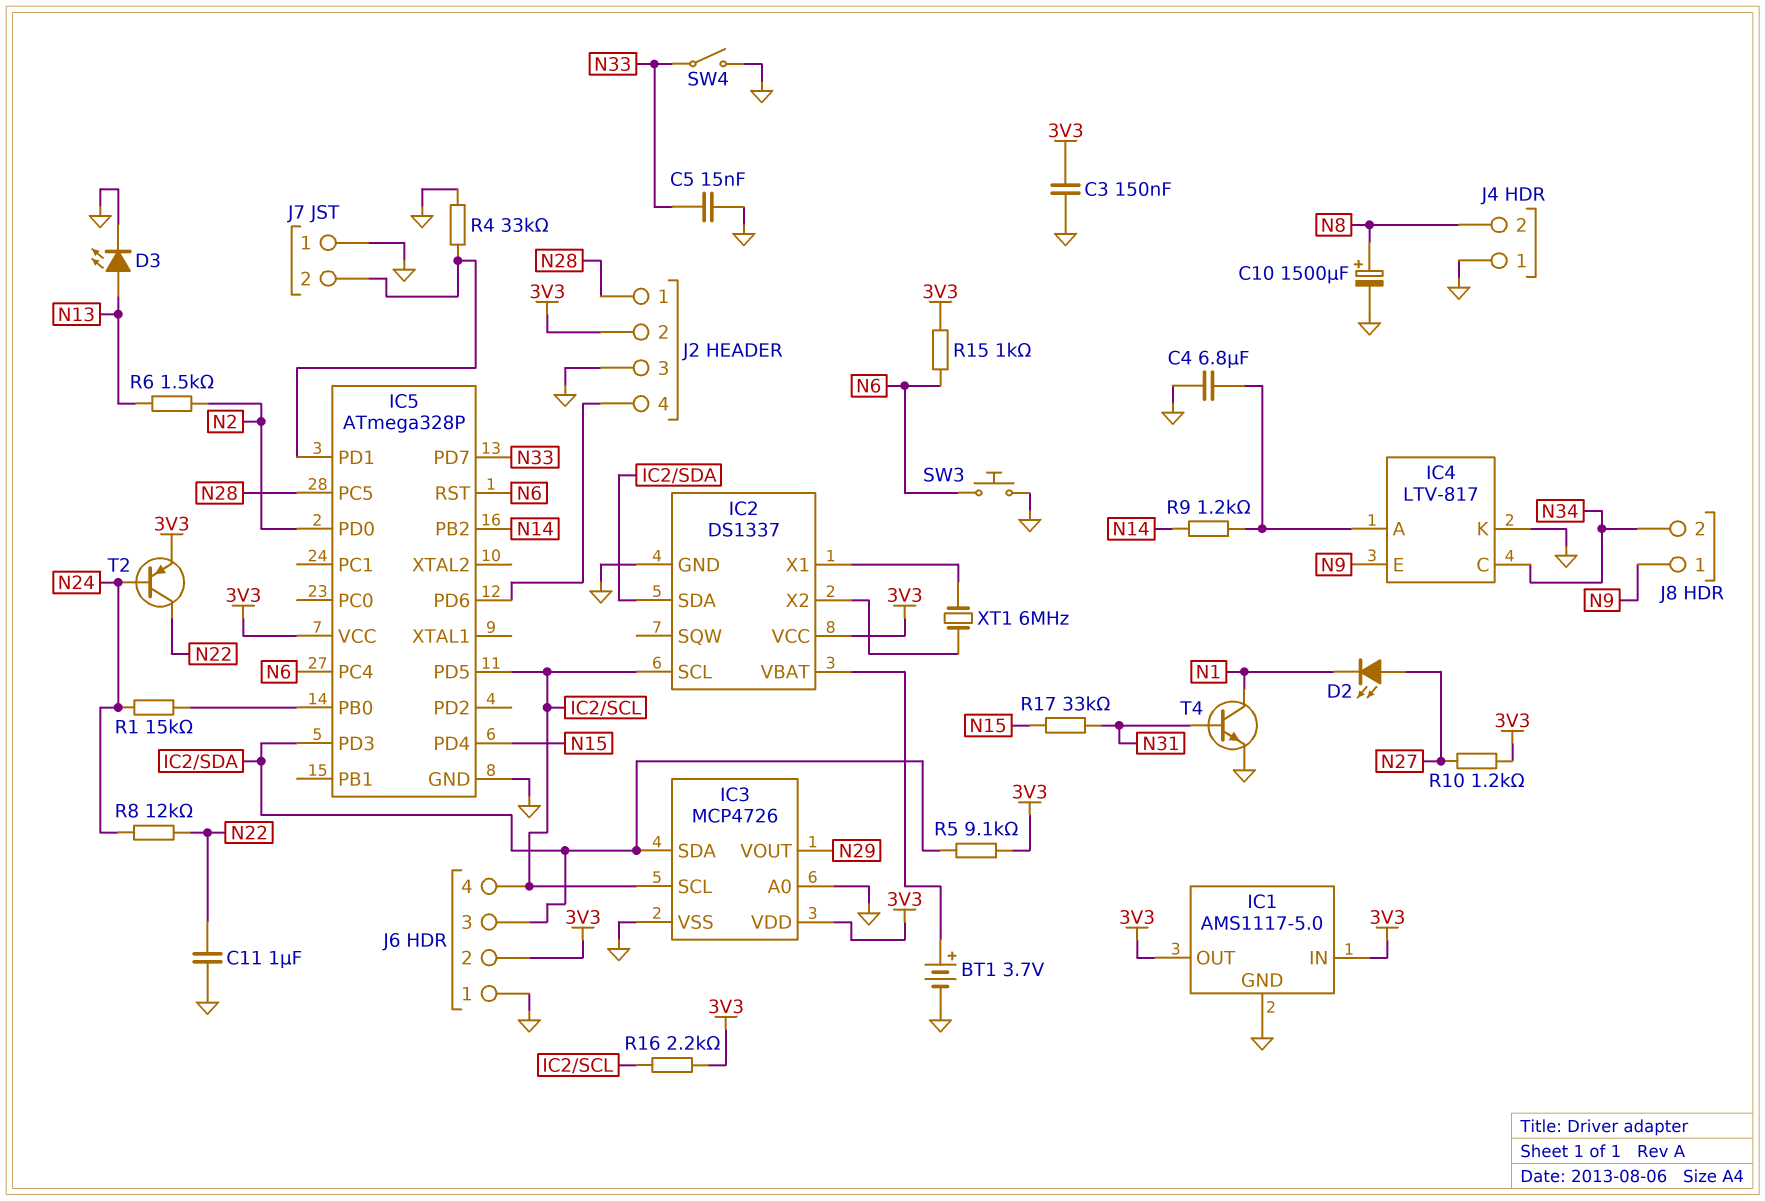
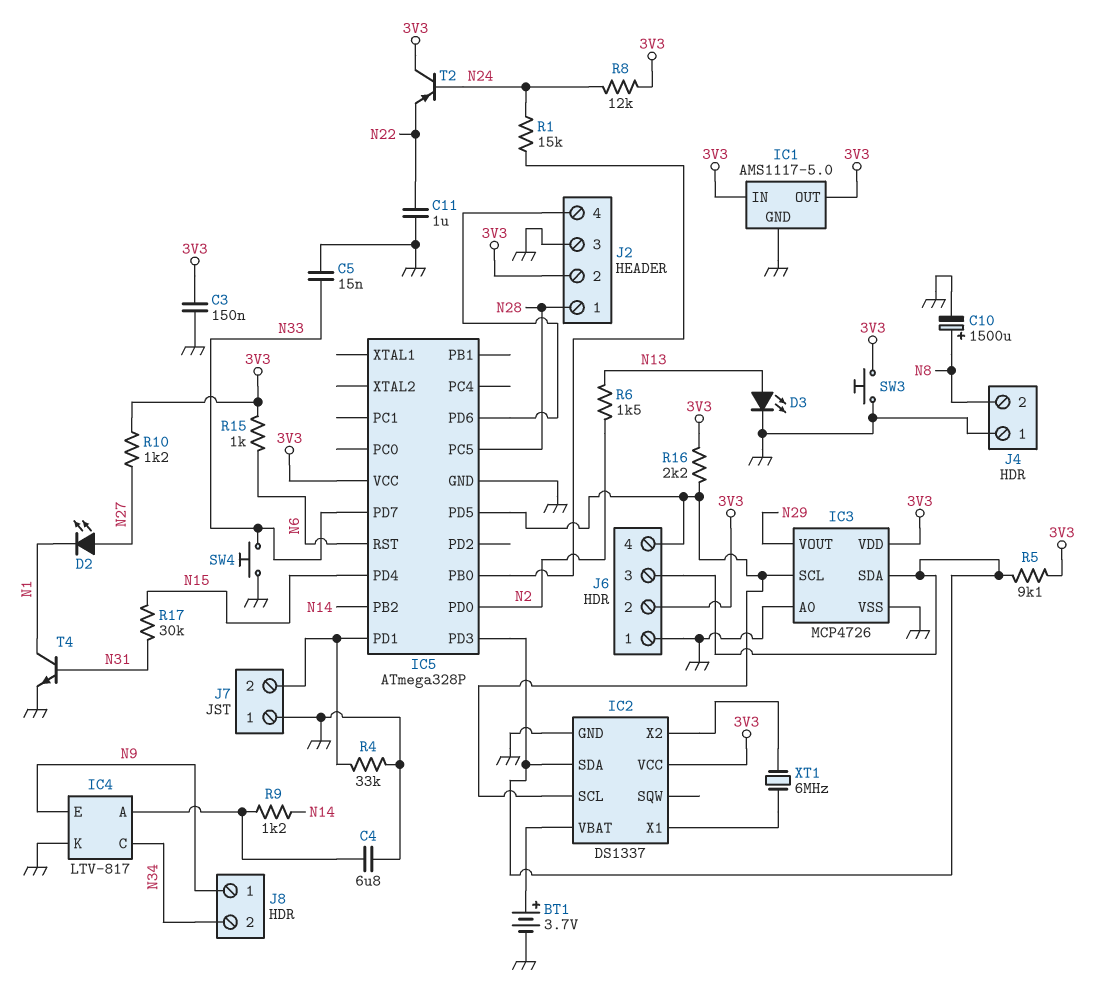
IC5 pin PC4: N6 -> none
R8: 12k (N22, N24) -> 12k (3V3, N24)
R17: 33k (N15, N31) -> 30k (N15, N31)
SW3: button (GND, N6) -> button (3V3, GND)
SW4: switch (GND, N33) -> button (GND, N33)
T2: PNP (B N24, C N22, E 3V3) -> PNP (B N24, C 3V3, E N22)

